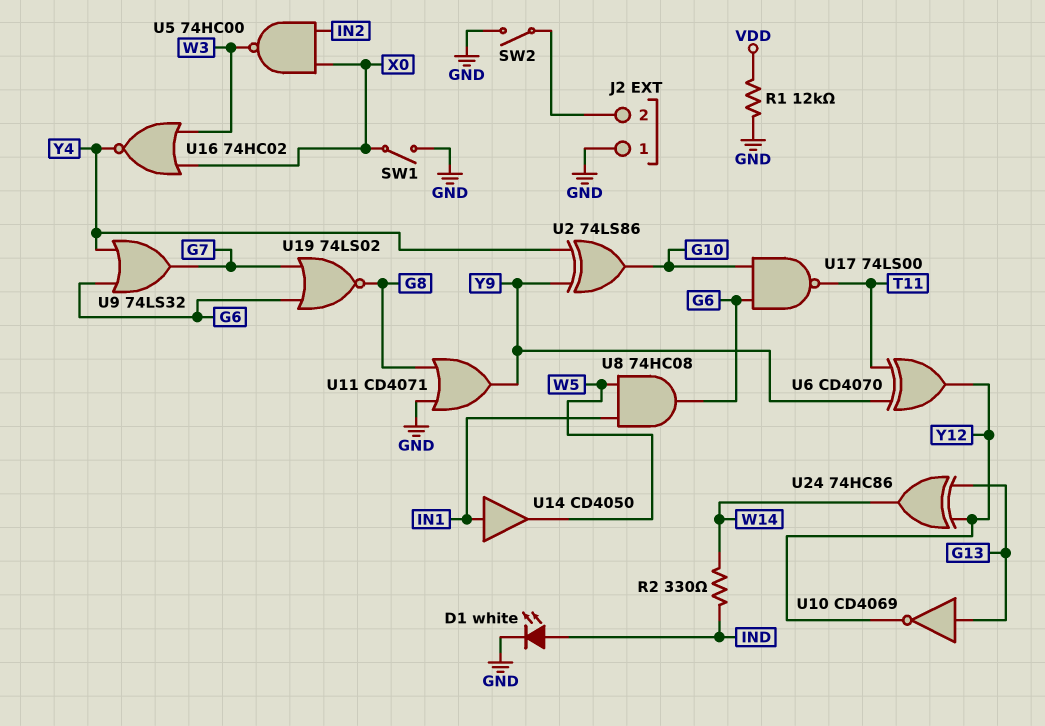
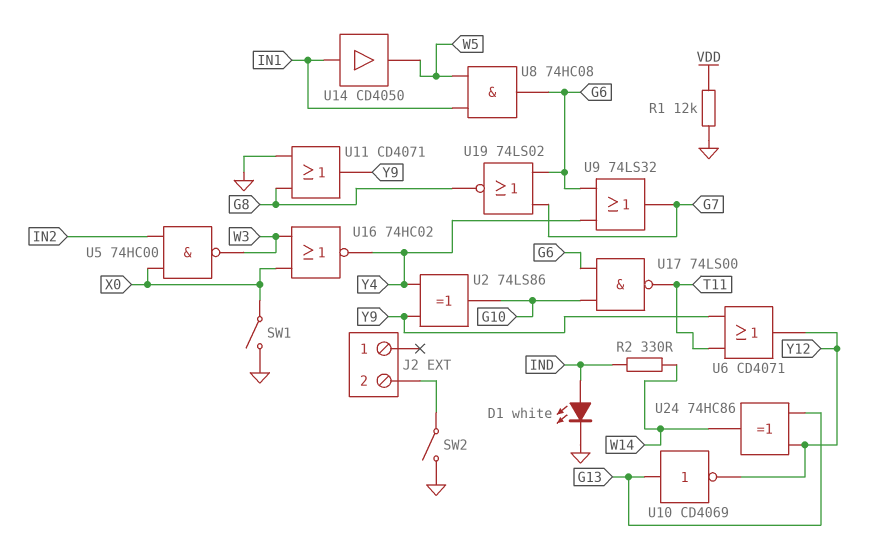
J2 pin 1: GND -> none
U6: XOR CD4070 (in T11, in Y9, out Y12) -> OR CD4071 (in T11, in Y9, out Y12)

